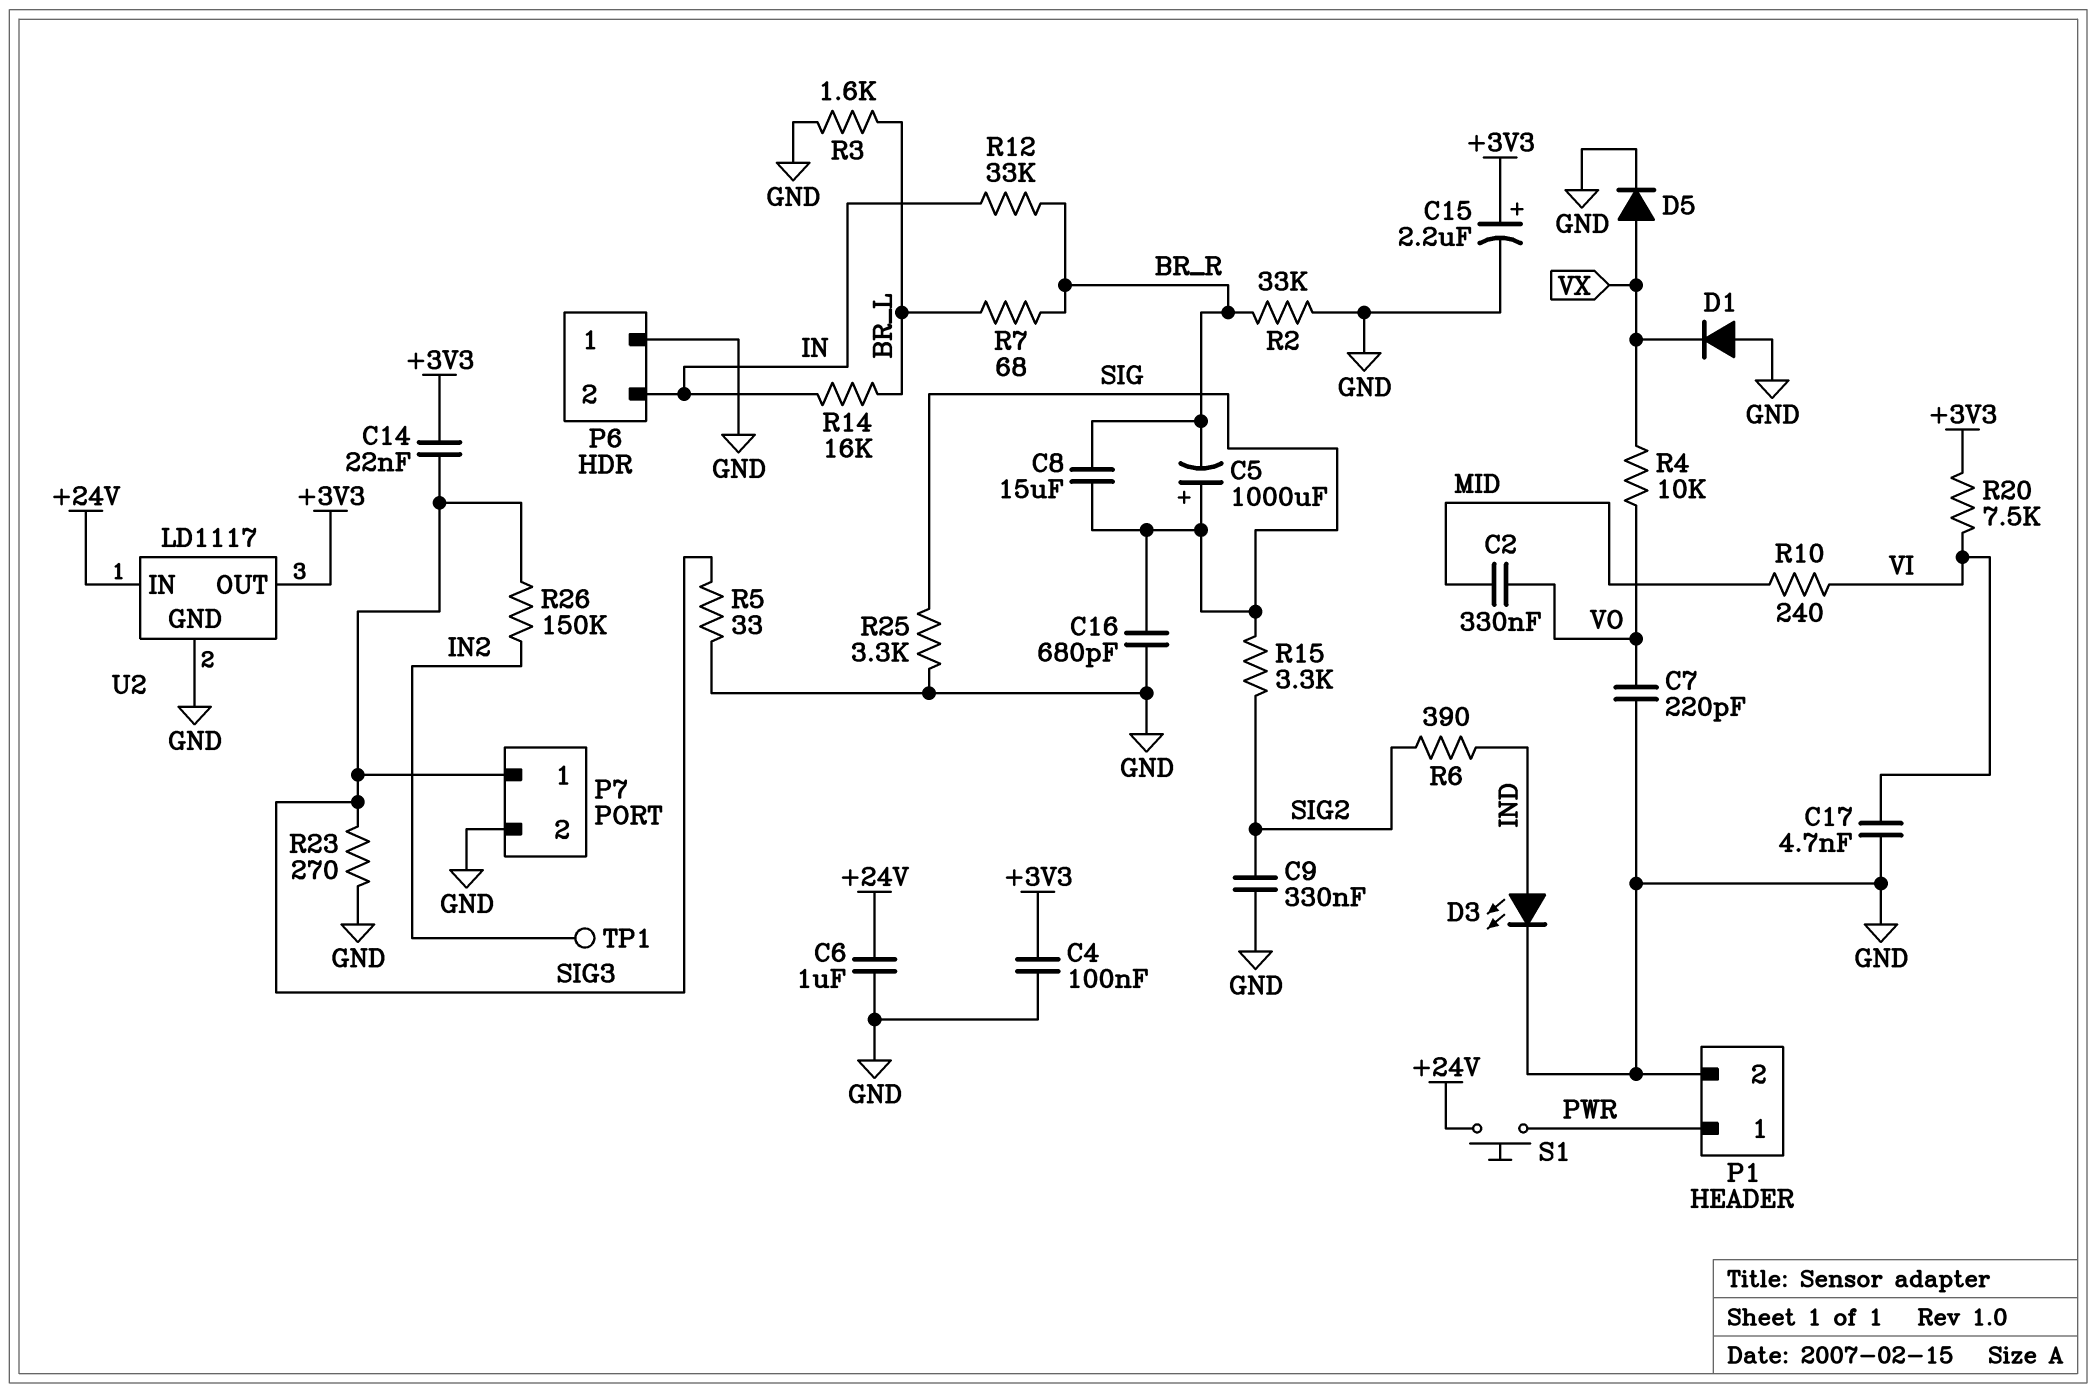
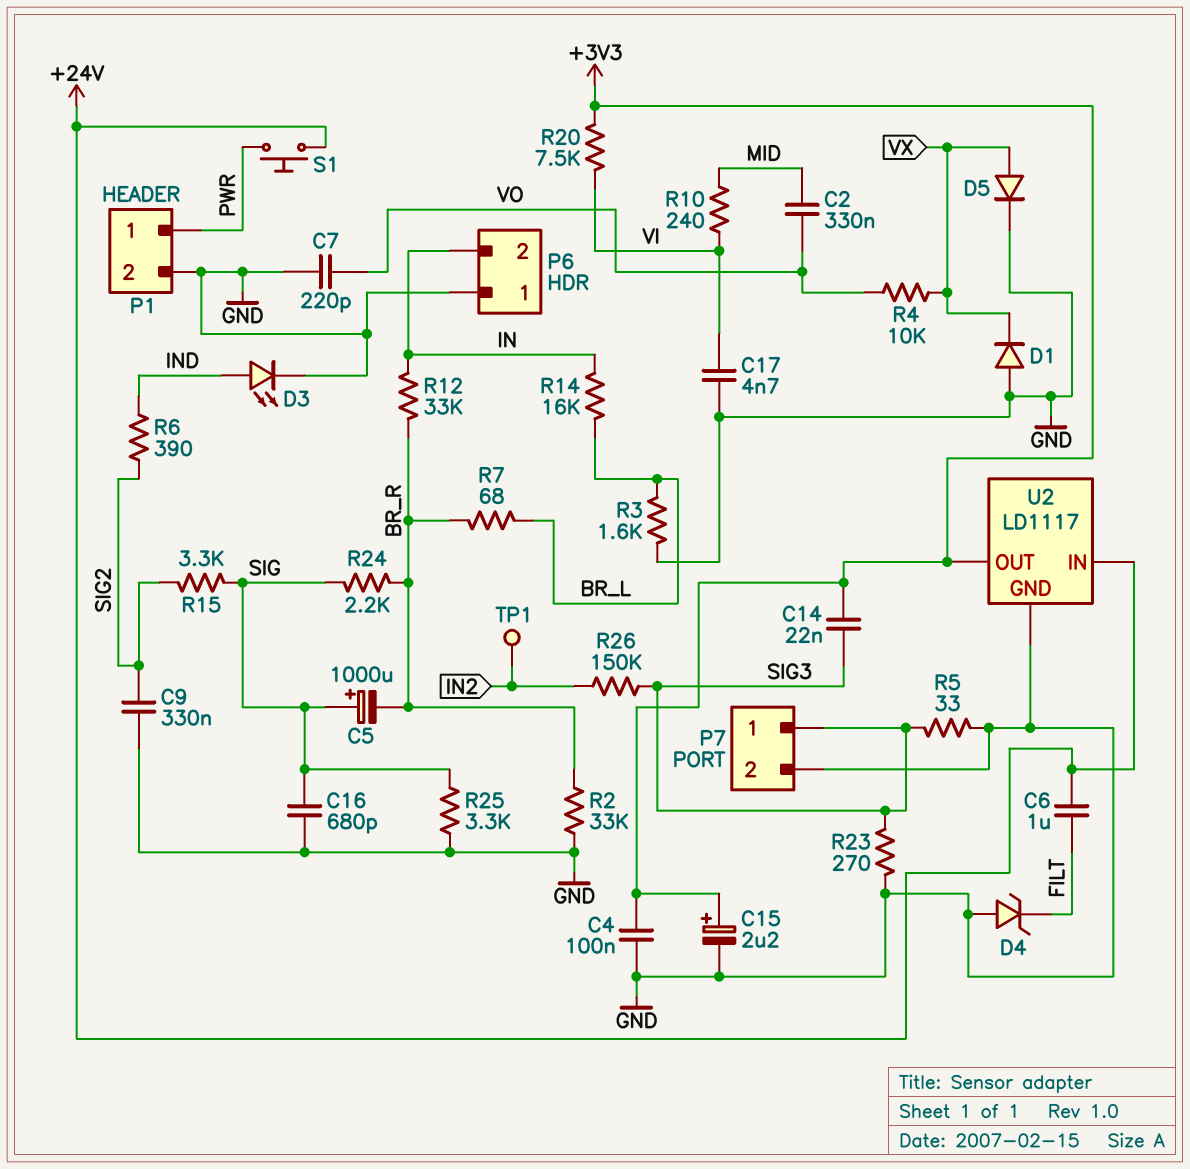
C6: 1uF (+24V, GND) -> 1uF (+24V, FILT)
C8: 15uF (BR_R, SIG) -> none
D4: none -> zener (A GND, K FILT)
R24: none -> 2.2k (BR_R, SIG)

